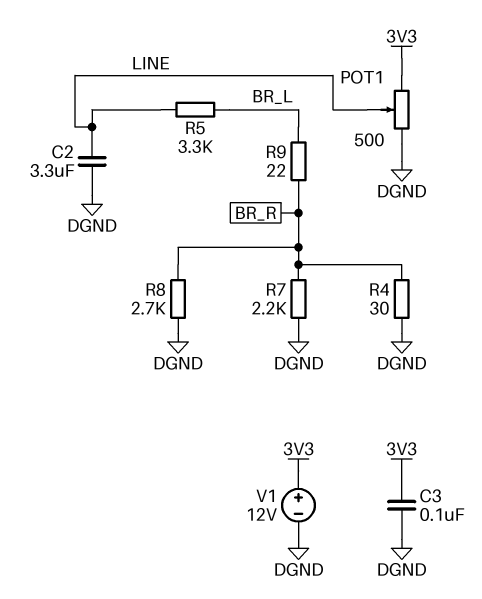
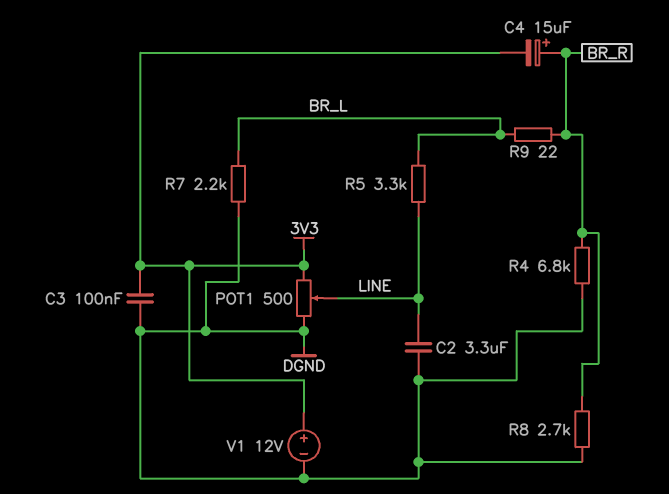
C4: none -> 15uF (plus BR_R, minus 3V3)
R4: 30 (BR_R, DGND) -> 6.8k (BR_R, DGND)
R7: 2.2k (BR_R, DGND) -> 2.2k (BR_L, DGND)

